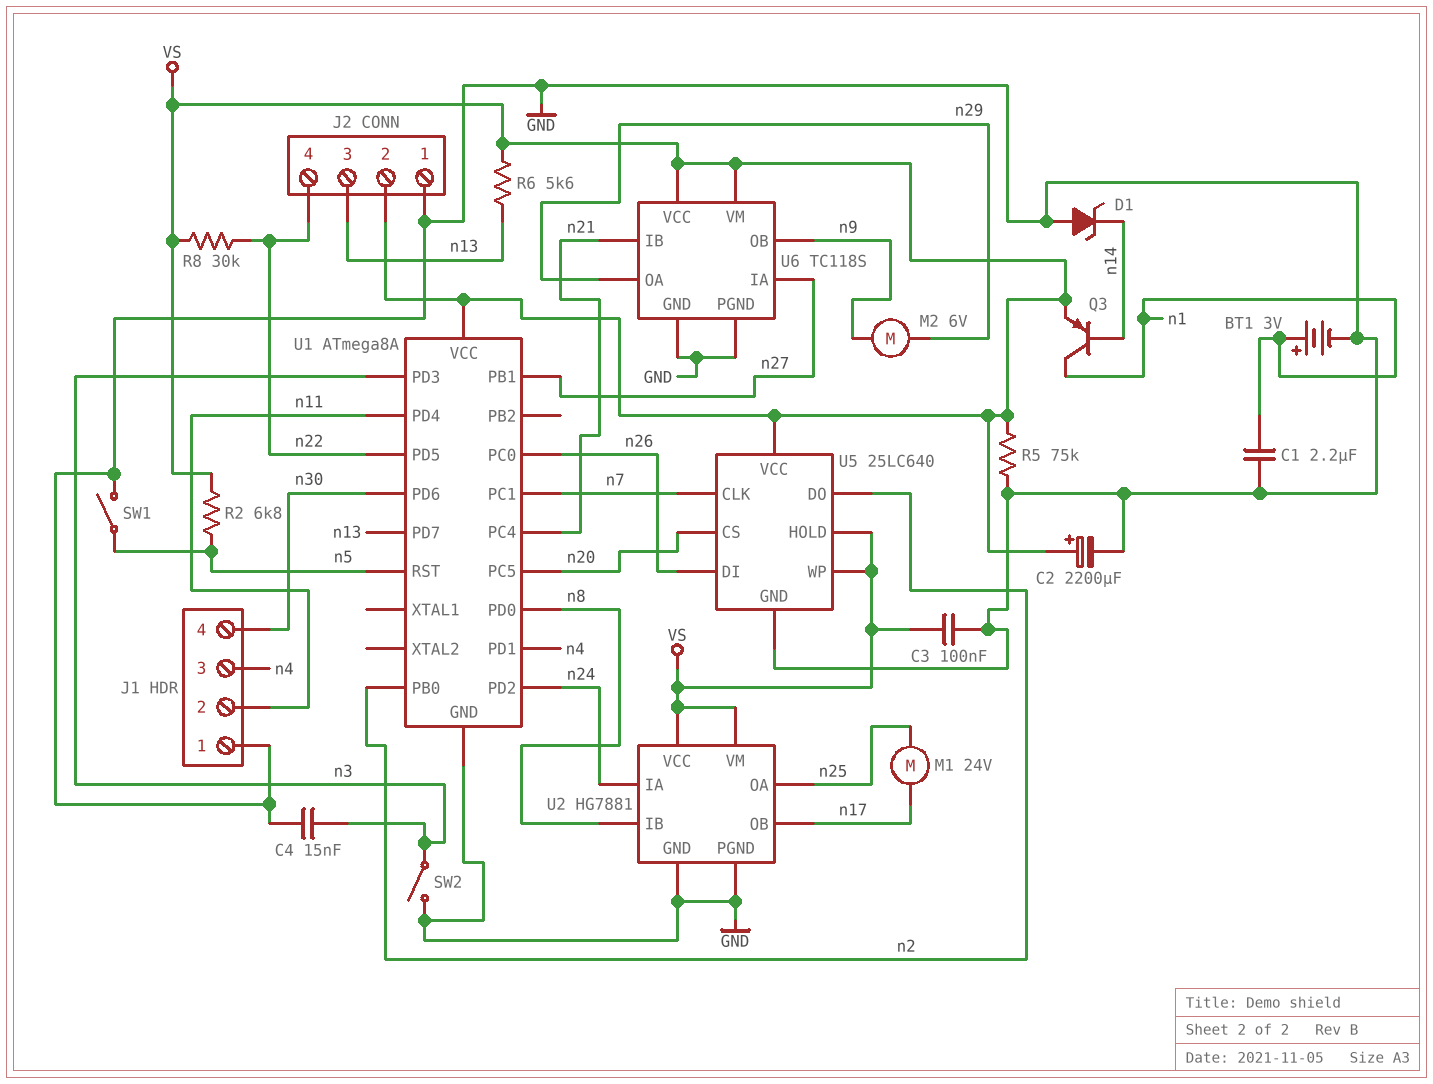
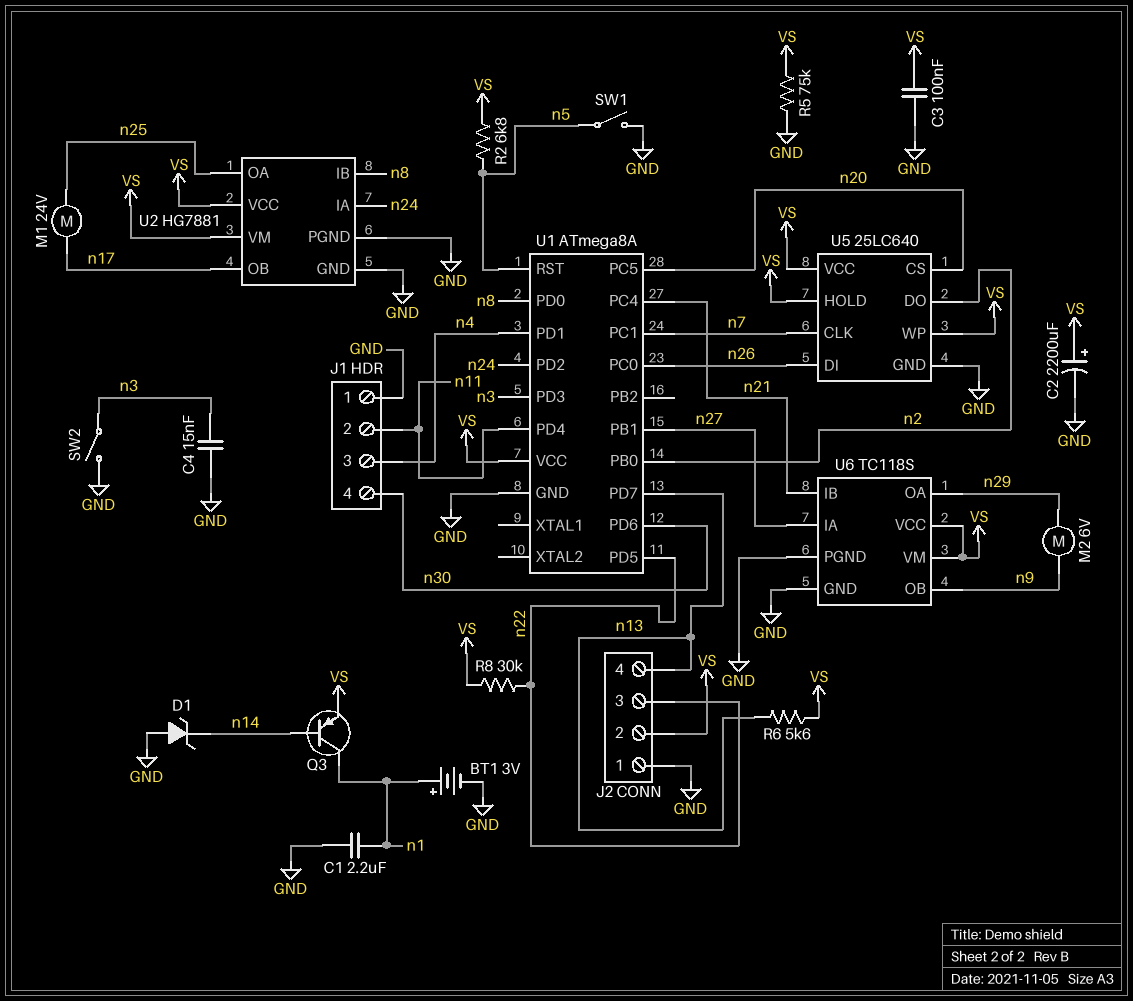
J2 pin 3: n13 -> n22
J2 pin 4: n22 -> n13

